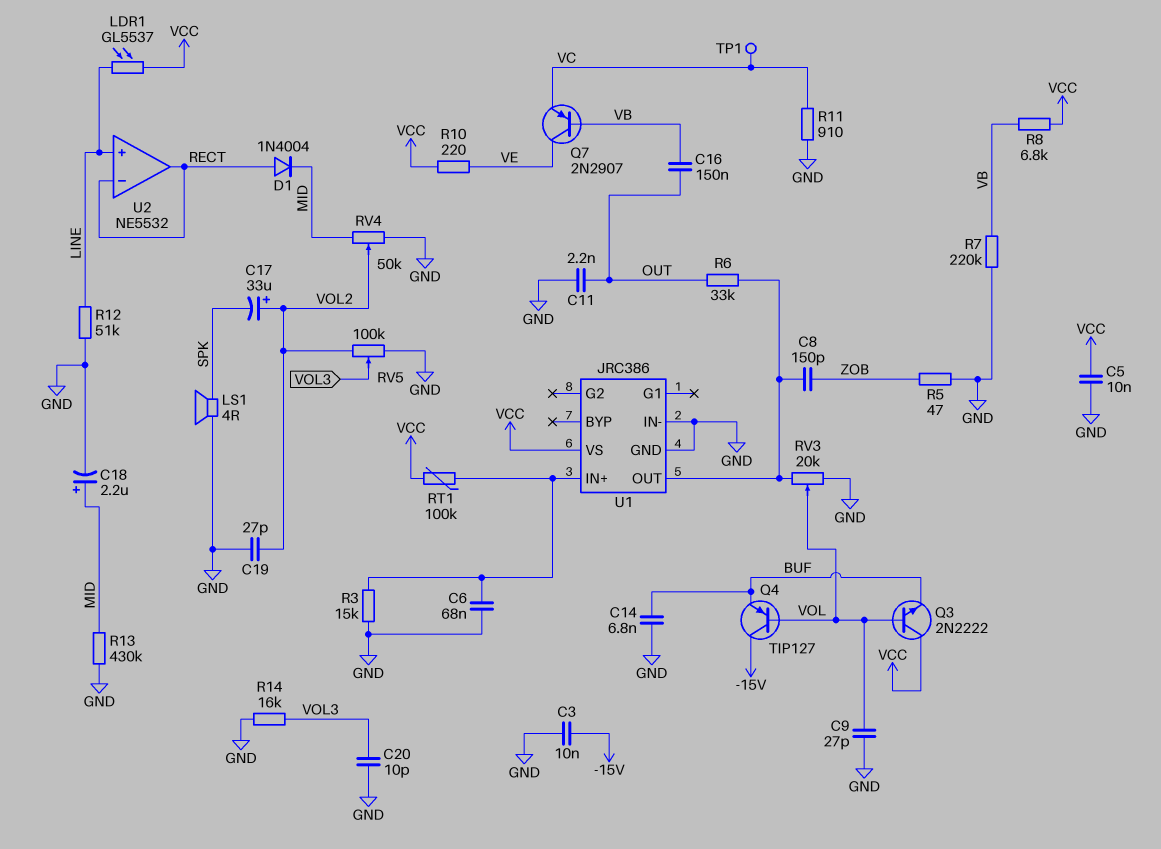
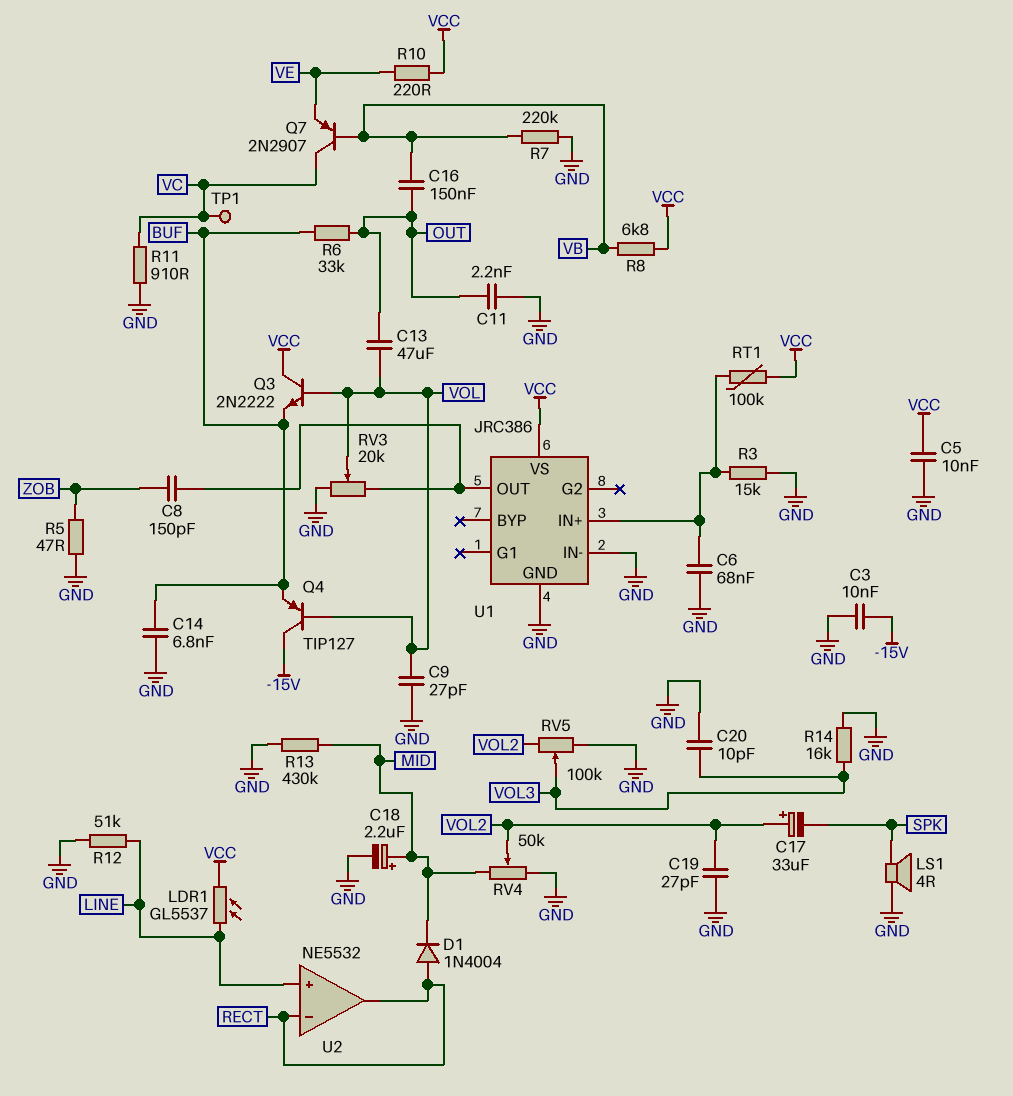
C13: none -> 47uF (OUT, VOL)
Q7: PNP 2N2907 (B VB, C VE, E VC) -> PNP 2N2907 (B VB, C VC, E VE)
R6: 33k (OUT, U1/OUT) -> 33k (BUF, OUT)

